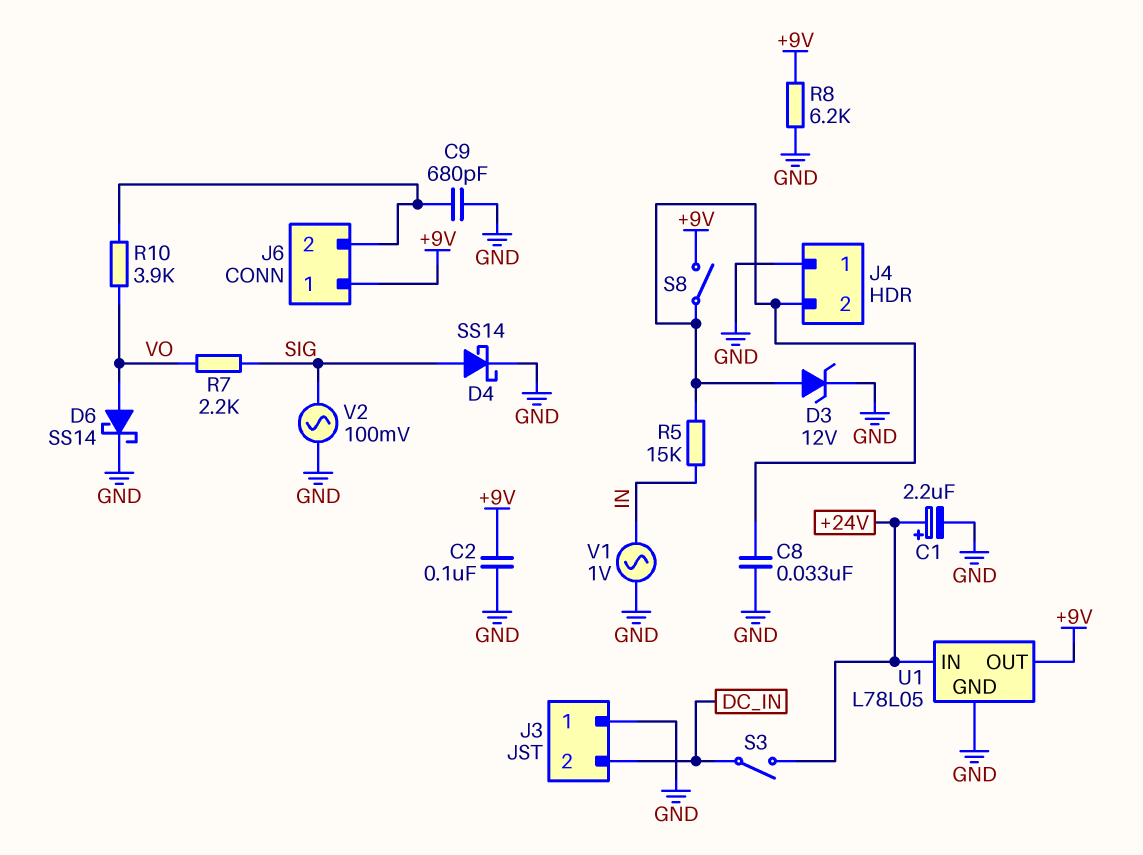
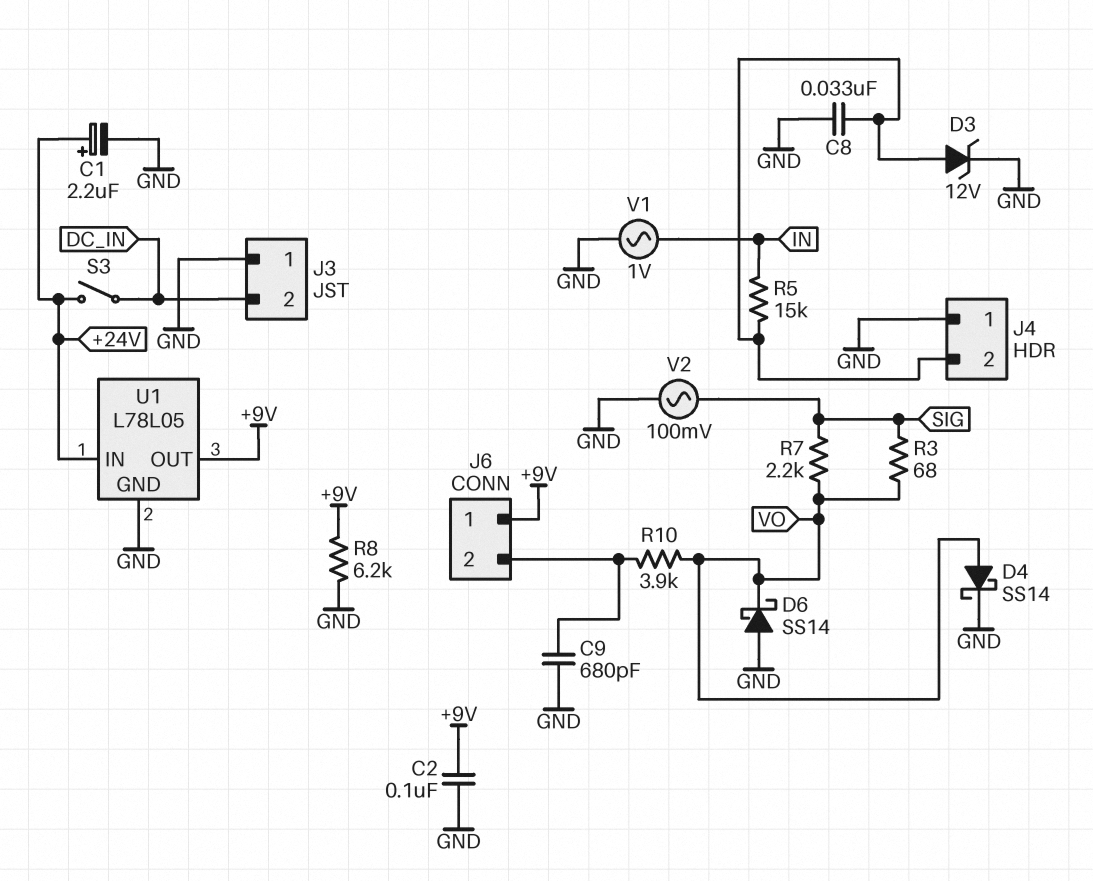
D4: schottky SS14 (A SIG, K GND) -> schottky SS14 (A VO, K GND)
D6: schottky SS14 (A VO, K GND) -> schottky SS14 (A GND, K VO)
R3: none -> 68 (SIG, VO)
S8: switch (+9V, J4/2) -> none

